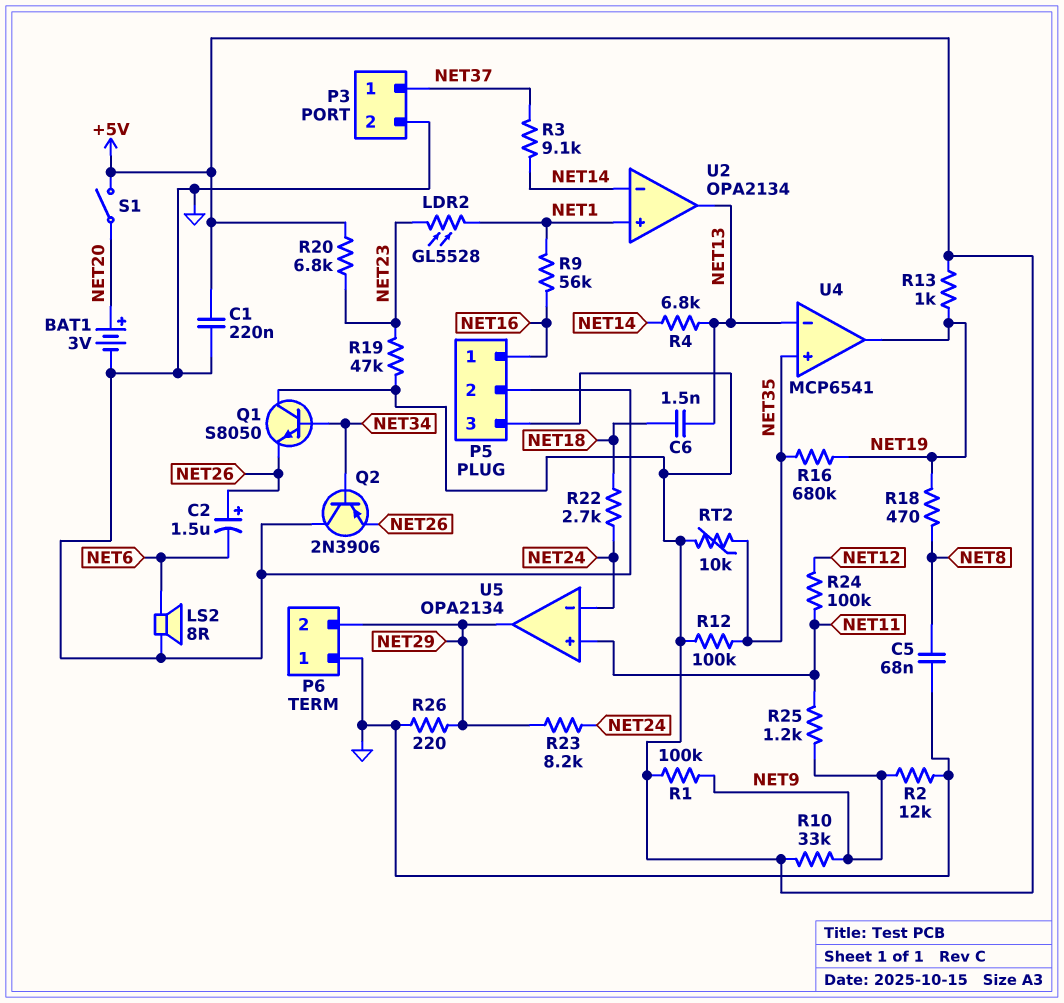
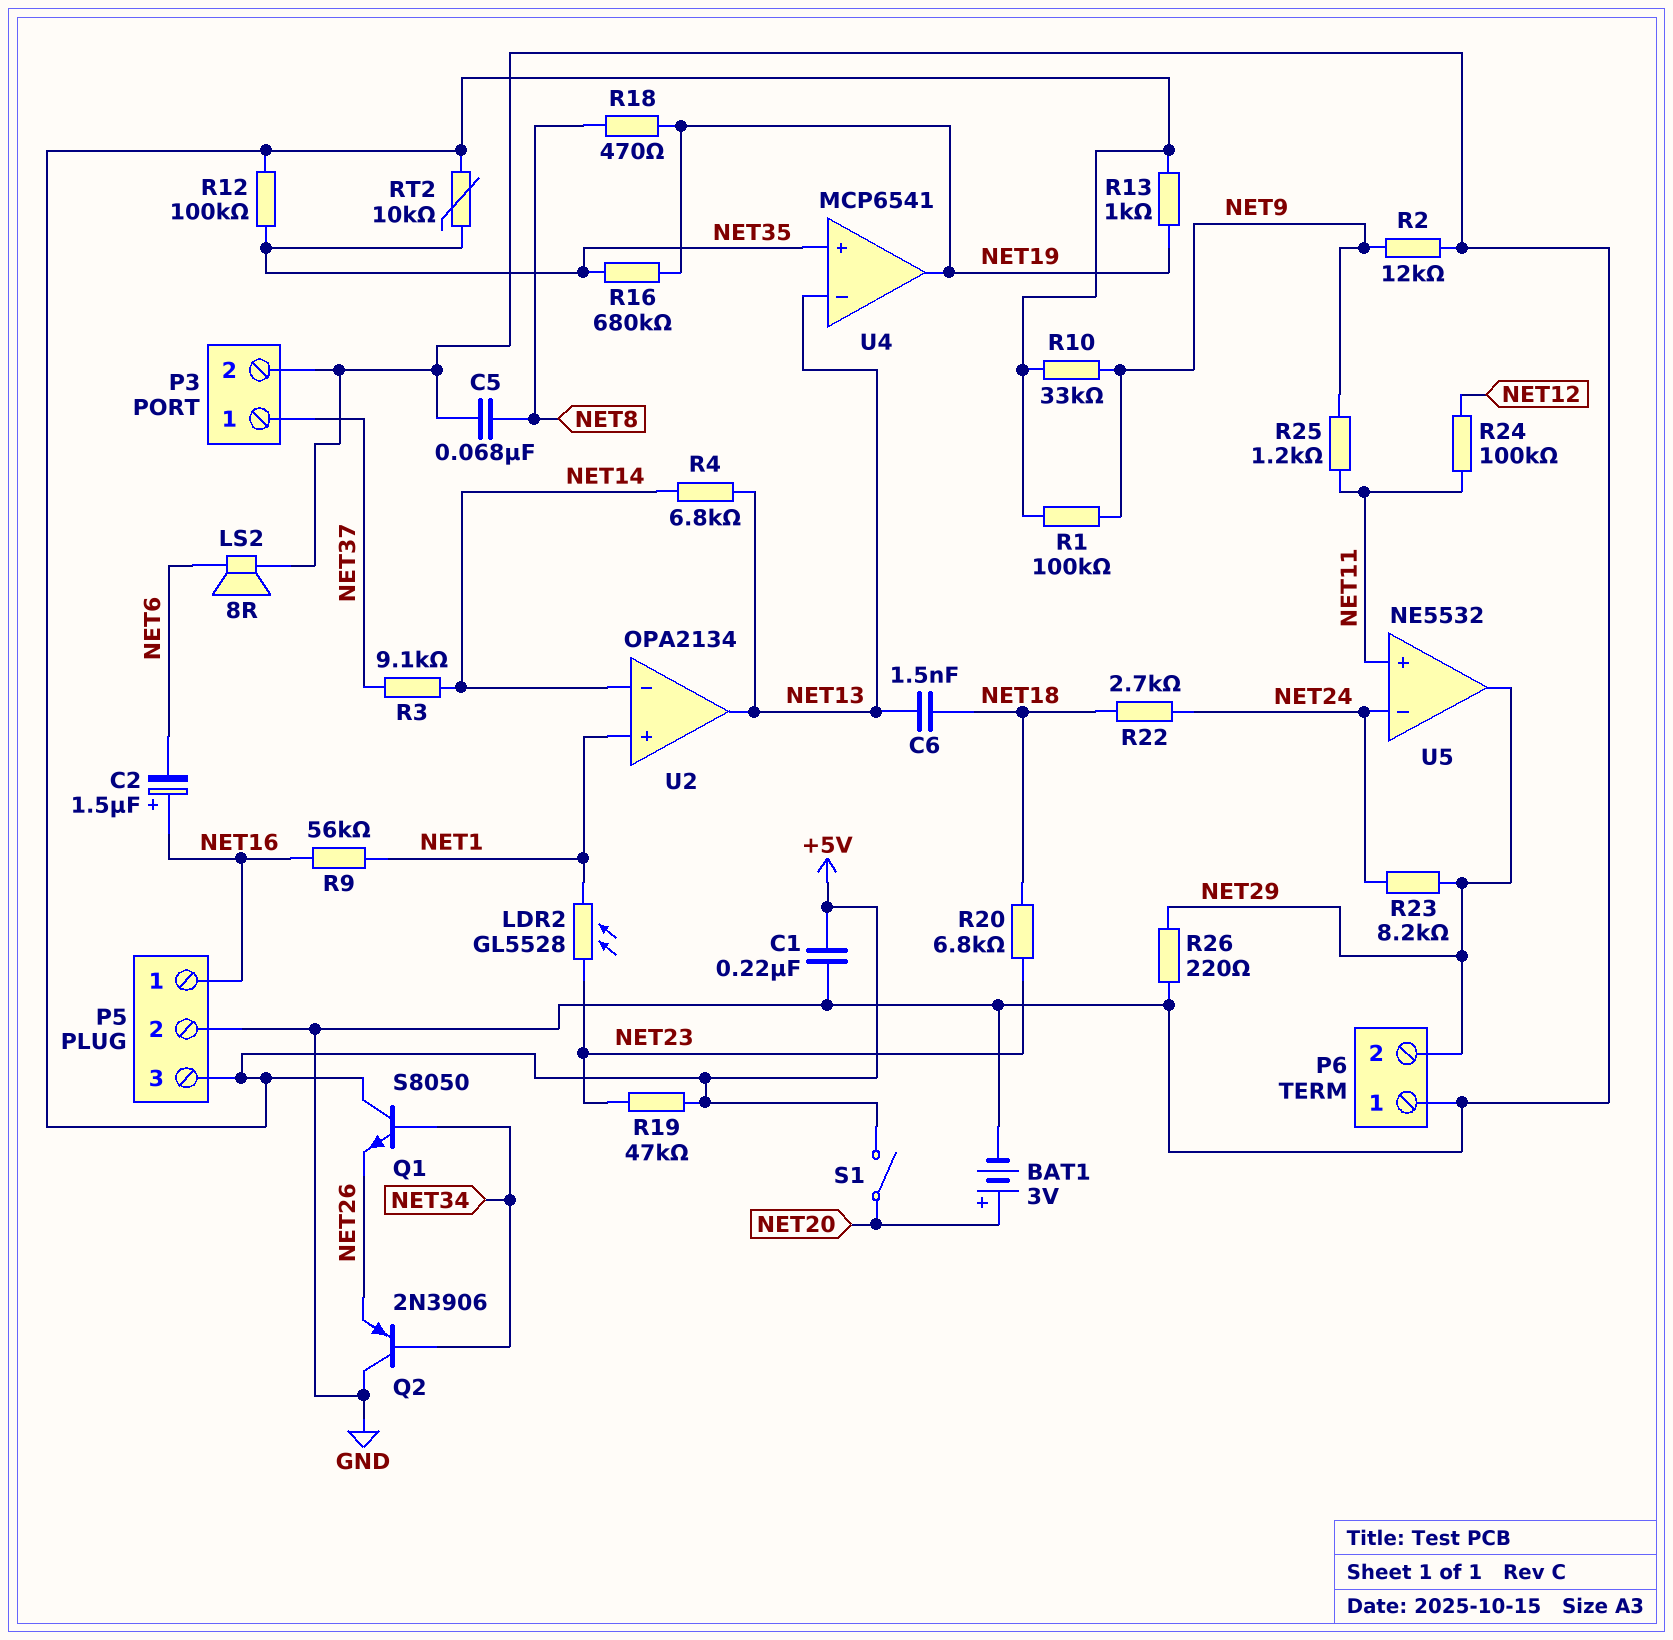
C2: 1.5uF (plus NET26, minus NET6) -> 1.5uF (plus NET16, minus NET6)
R20: 6.8k (+5V, NET23) -> 6.8k (NET18, NET23)
U5: OPA2134 -> NE5532

